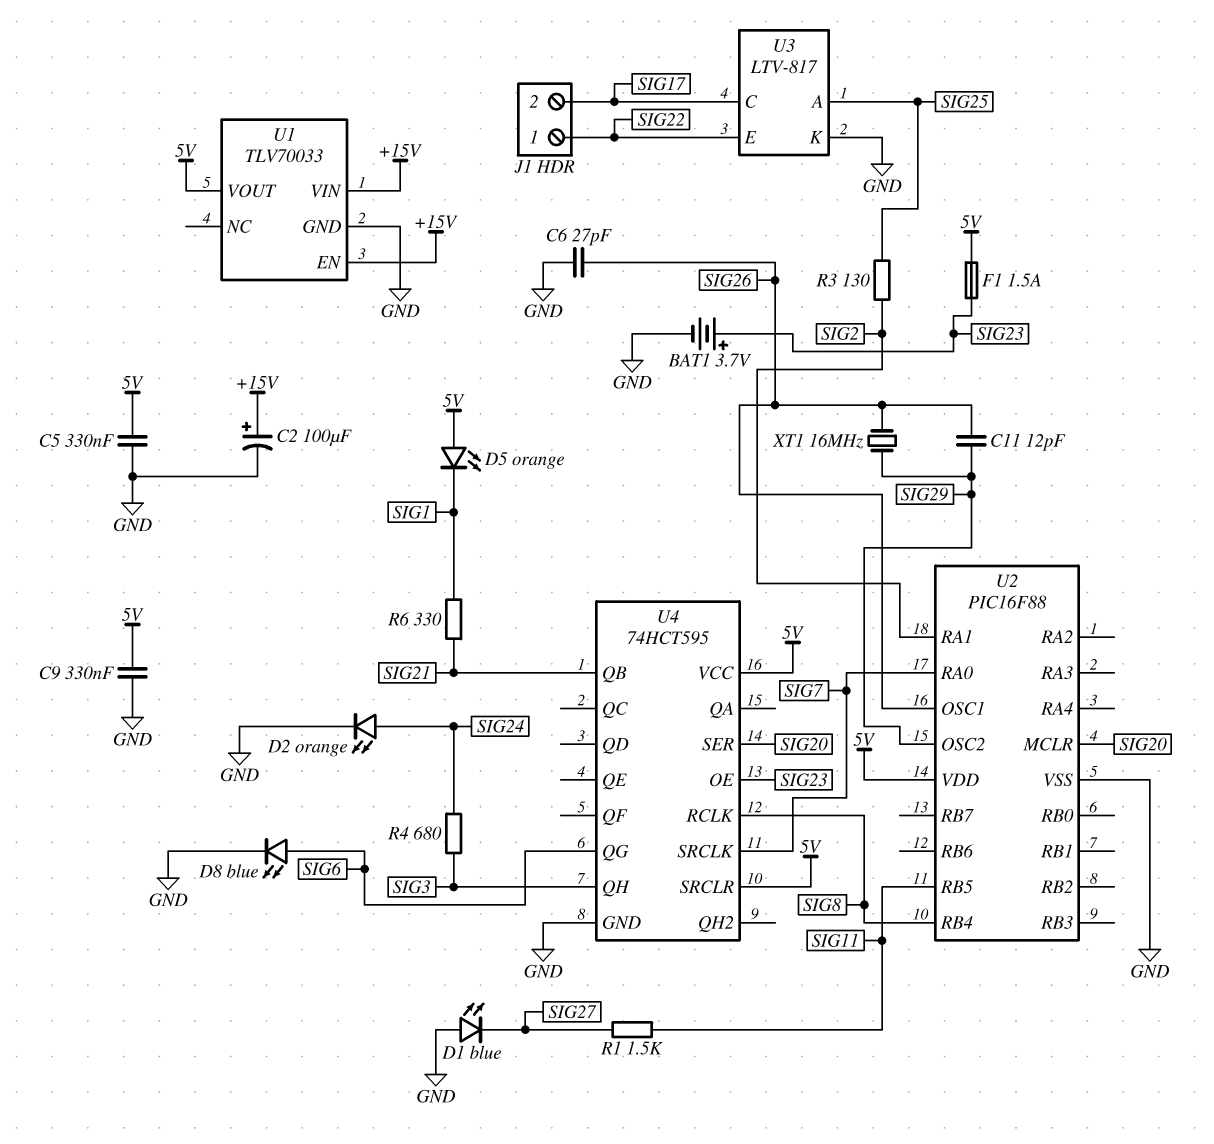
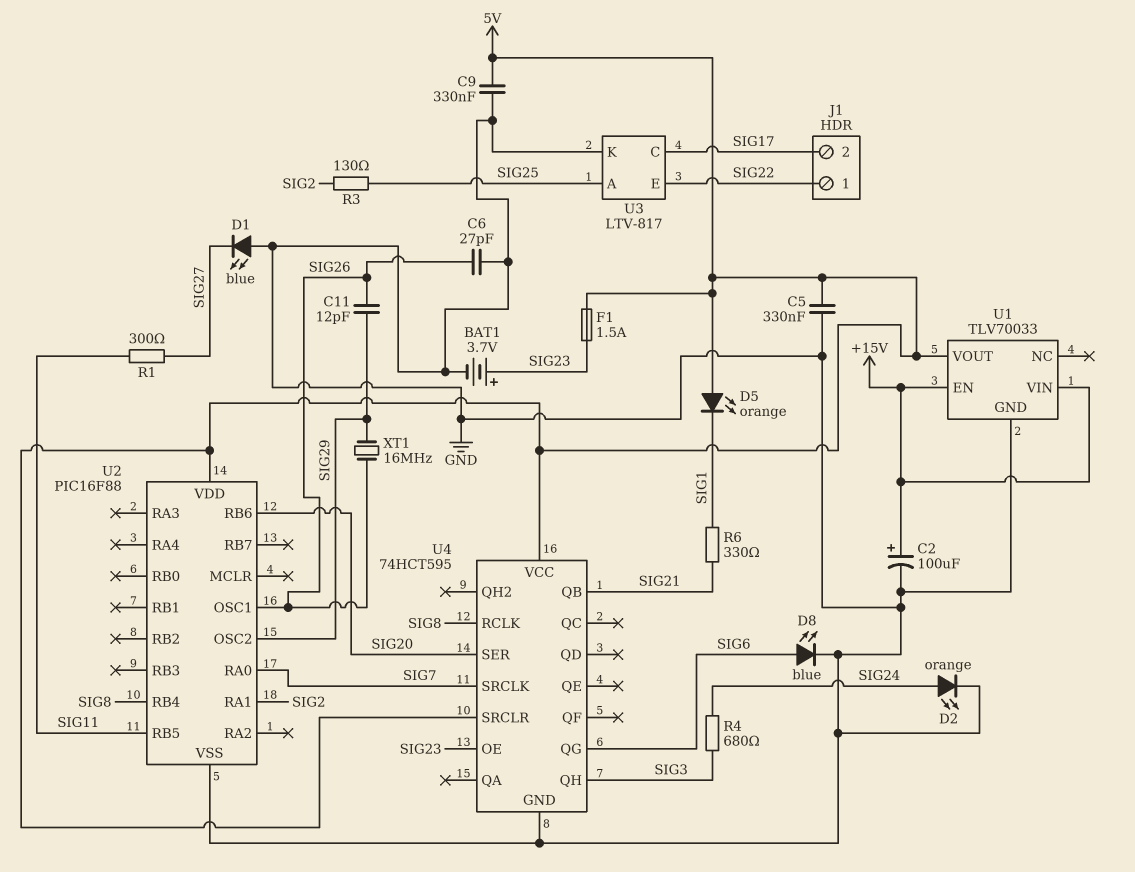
R1: 1.5k (SIG11, SIG27) -> 300 (SIG11, SIG27)
U2 pin MCLR: SIG20 -> none
U2 pin RB6: none -> SIG20

